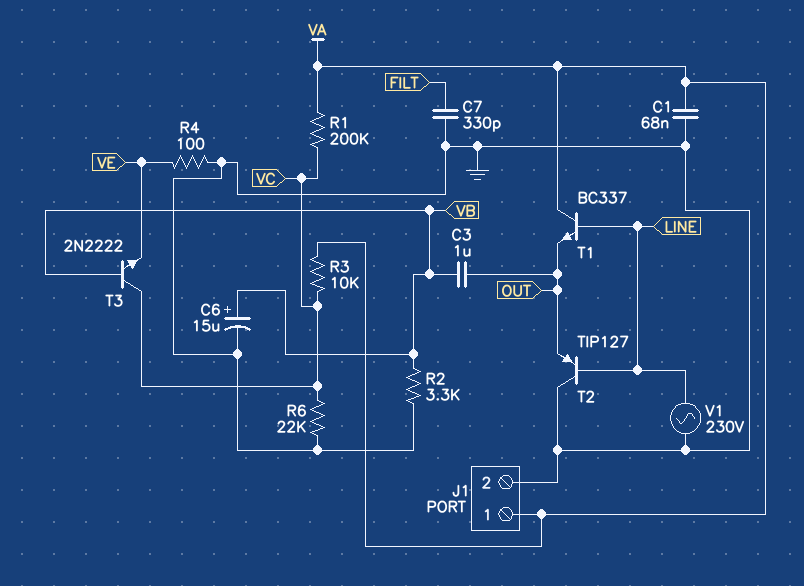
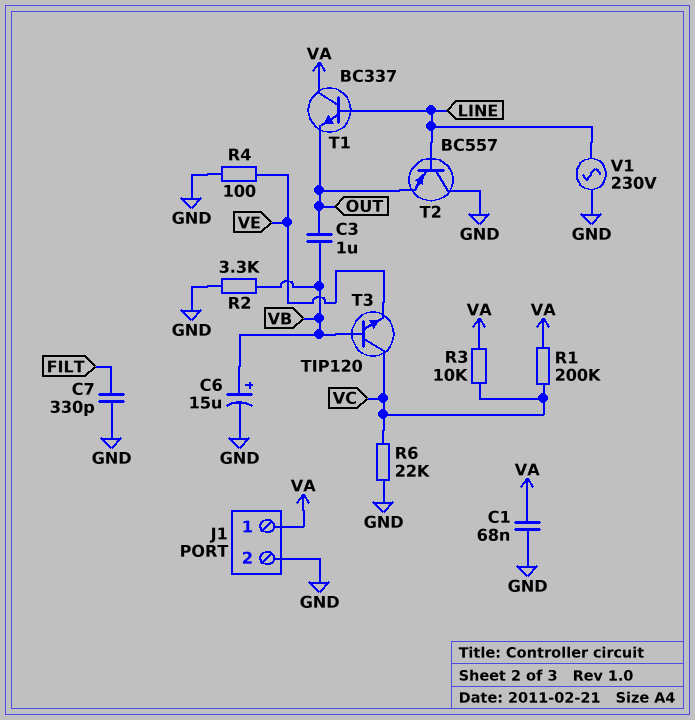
T2: PNP TIP127 (B LINE, C GND, E OUT) -> PNP BC557 (B LINE, C GND, E OUT)
T3: NPN 2N2222 (B VB, C VC, E VE) -> NPN TIP120 (B VB, C VC, E VE)

